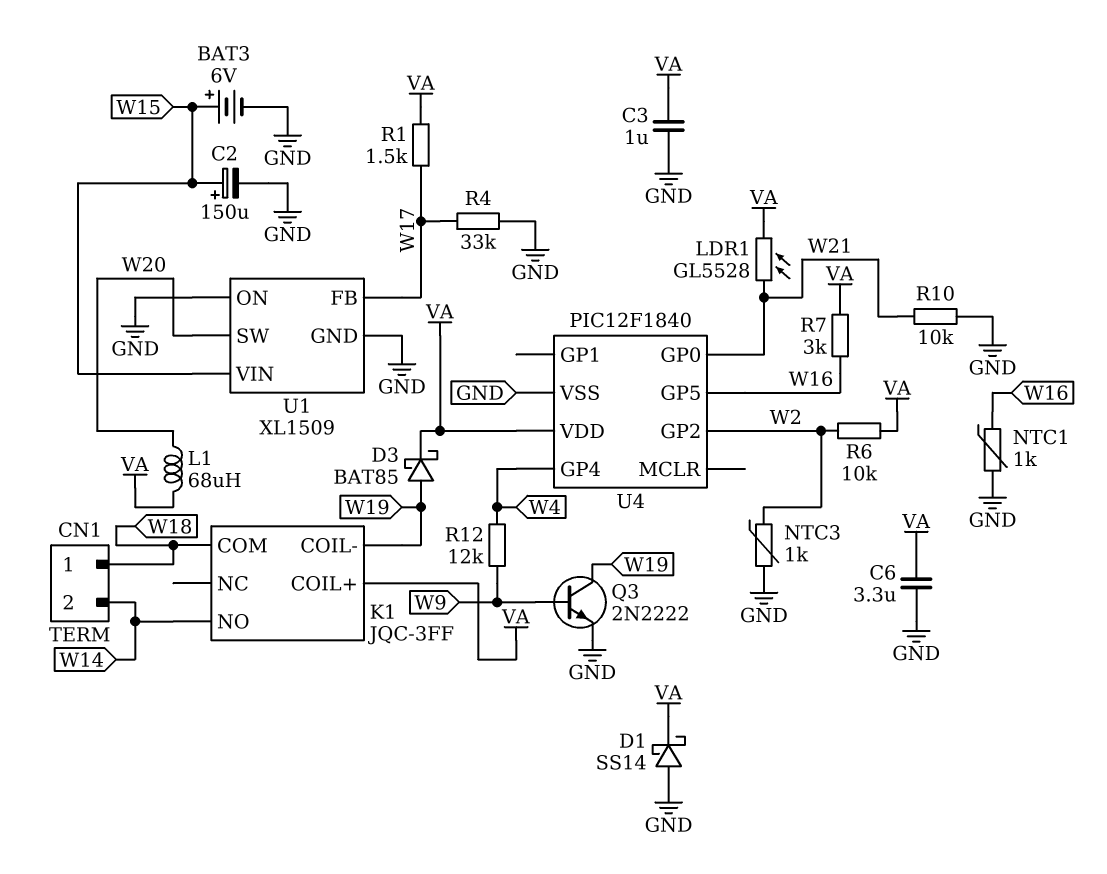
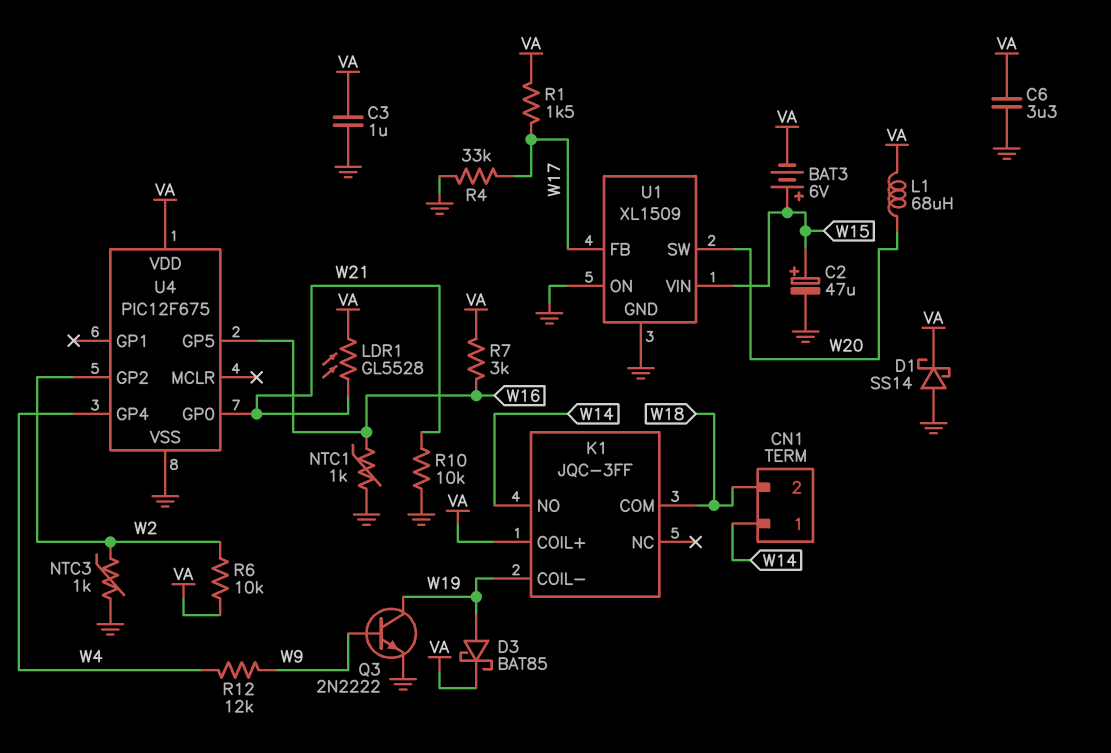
BAT3: 6V (plus W15, minus GND) -> 6V (plus W15, minus VA)
C2: 150uF (plus W15, minus GND) -> 47uF (plus W15, minus GND)
CN1 pin 1: W18 -> W14
CN1 pin 2: W14 -> W18
U4: PIC12F1840 -> PIC12F675

